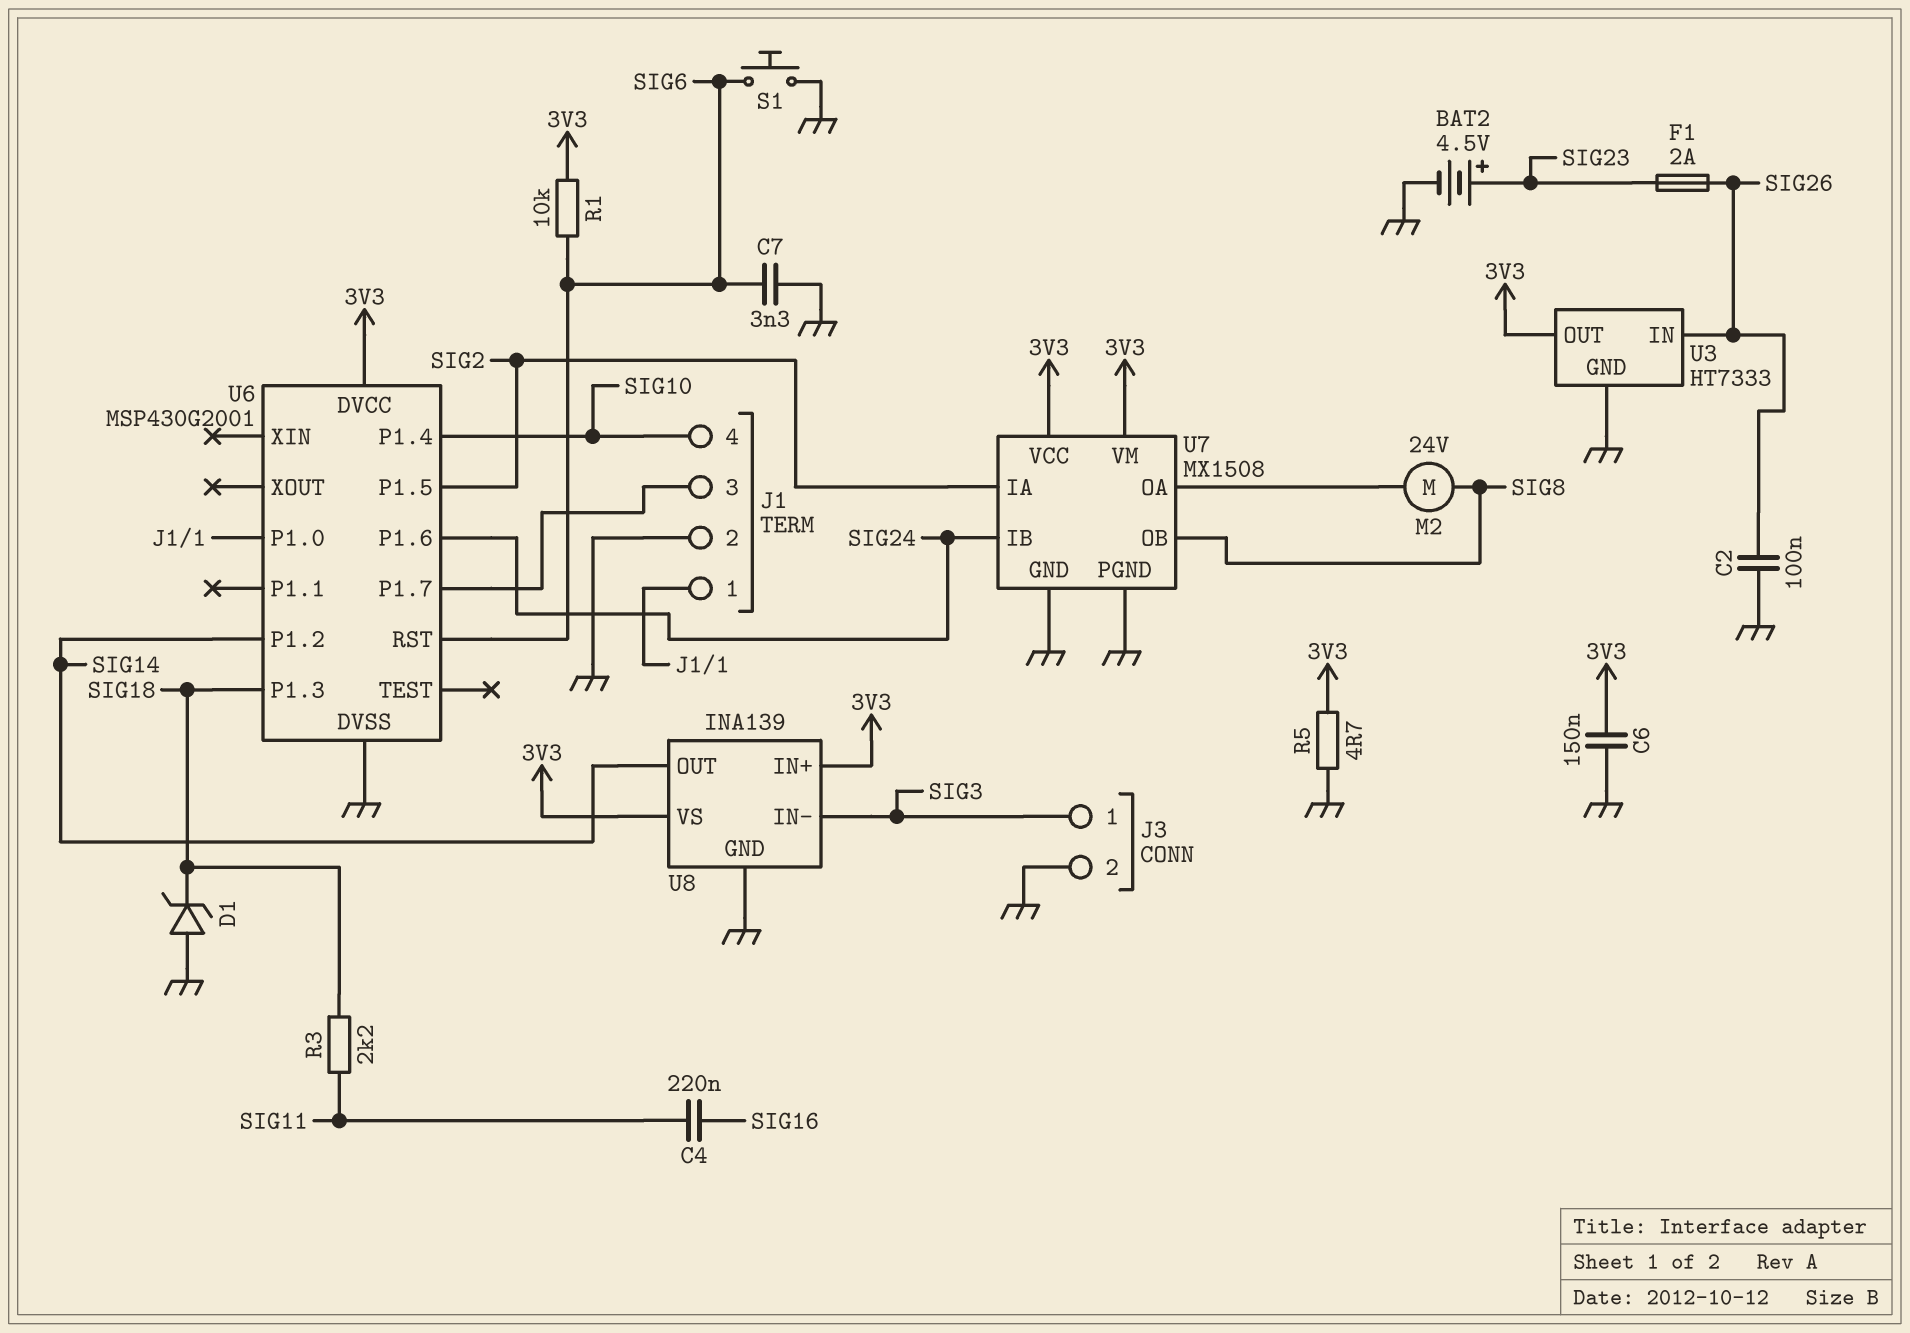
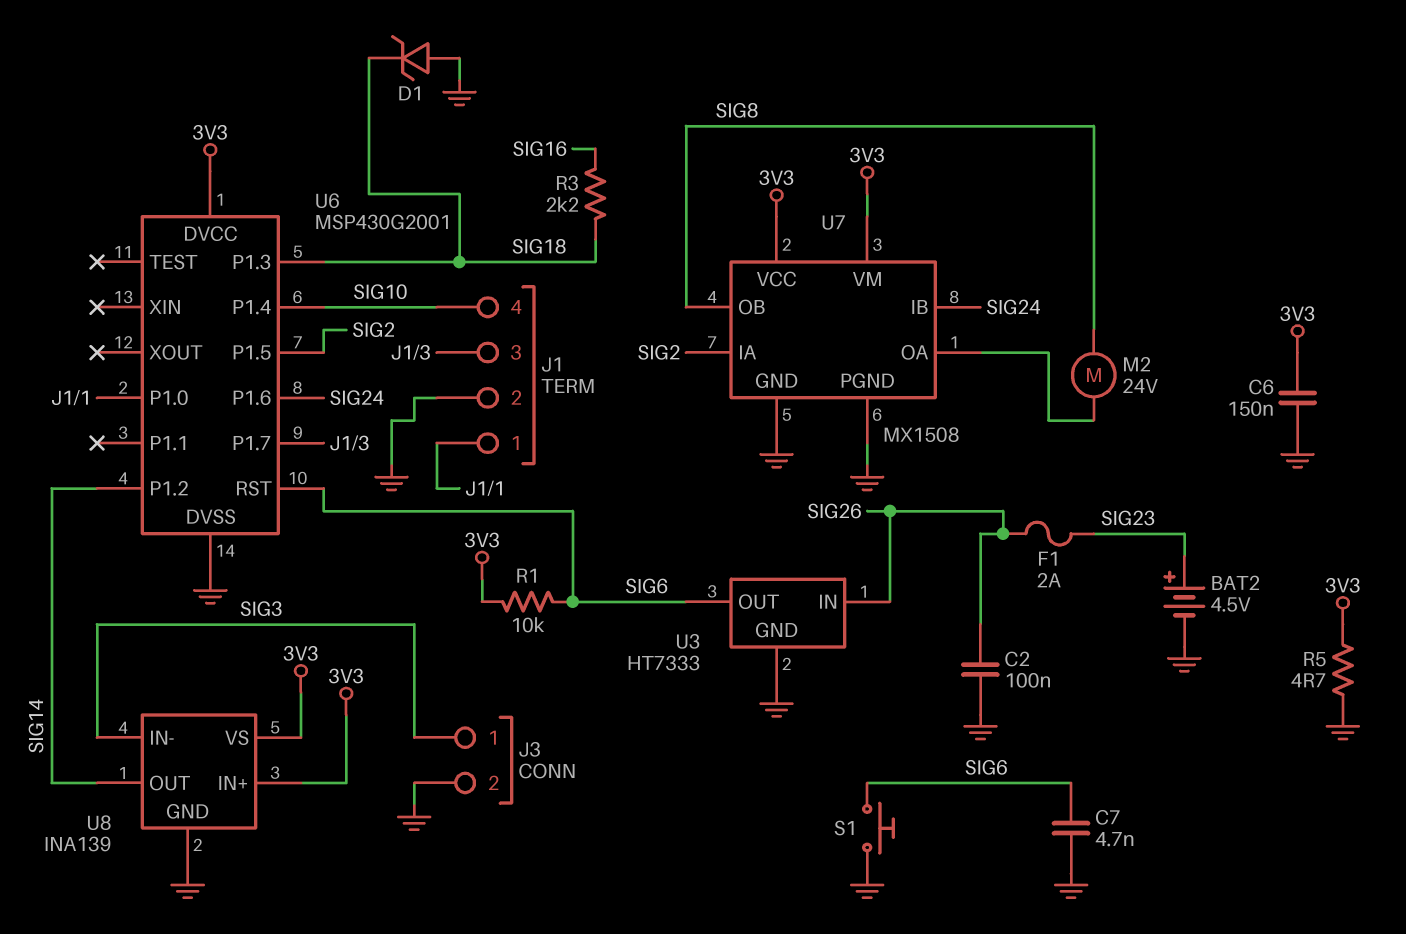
C4: 220nF (SIG11, SIG16) -> none
C7: 3.3nF (GND, SIG6) -> 4.7nF (GND, SIG6)
R3: 2.2k (SIG11, SIG18) -> 2.2k (SIG16, SIG18)
U3 pin OUT: 3V3 -> SIG6

